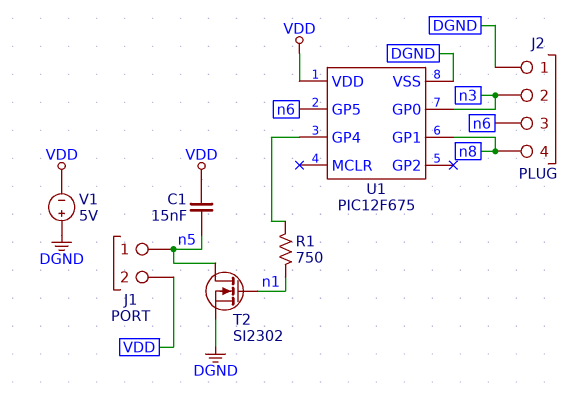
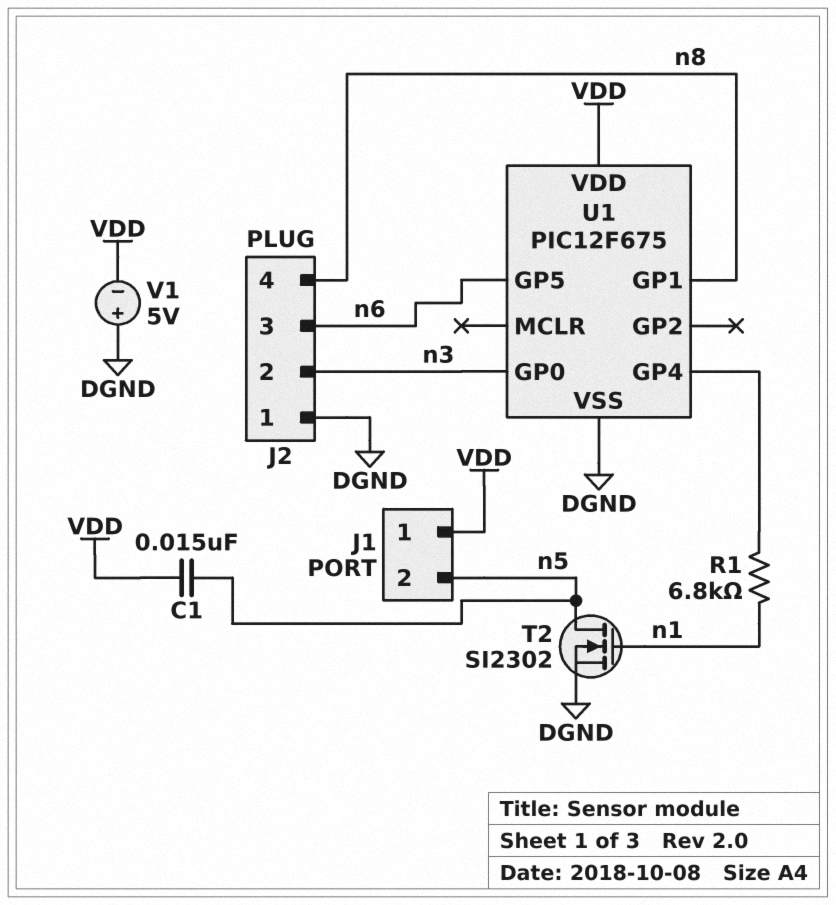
J1 pin 1: n5 -> VDD
J1 pin 2: VDD -> n5
R1: 750 (U1/GP4, n1) -> 6.8k (U1/GP4, n1)

